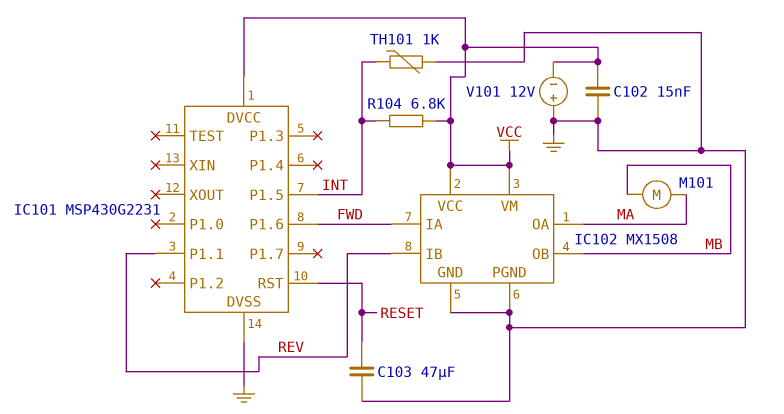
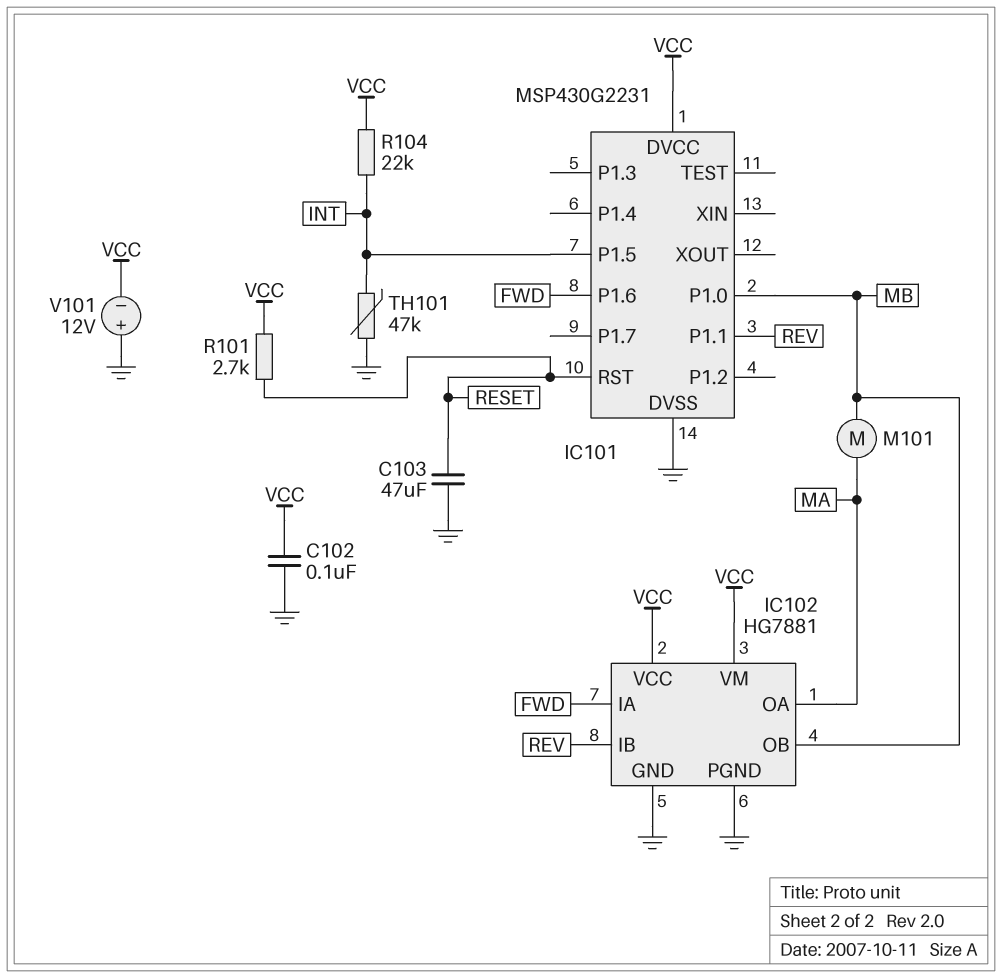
C102: 15nF (GND, VCC) -> 100nF (GND, VCC)
IC101 pin P1.0: none -> MB
IC102: MX1508 -> HG7881
R101: none -> 2.7k (RESET, VCC)
R104: 6.8k (INT, VCC) -> 22k (INT, VCC)
TH101: 1k (GND, INT) -> 47k (GND, INT)

